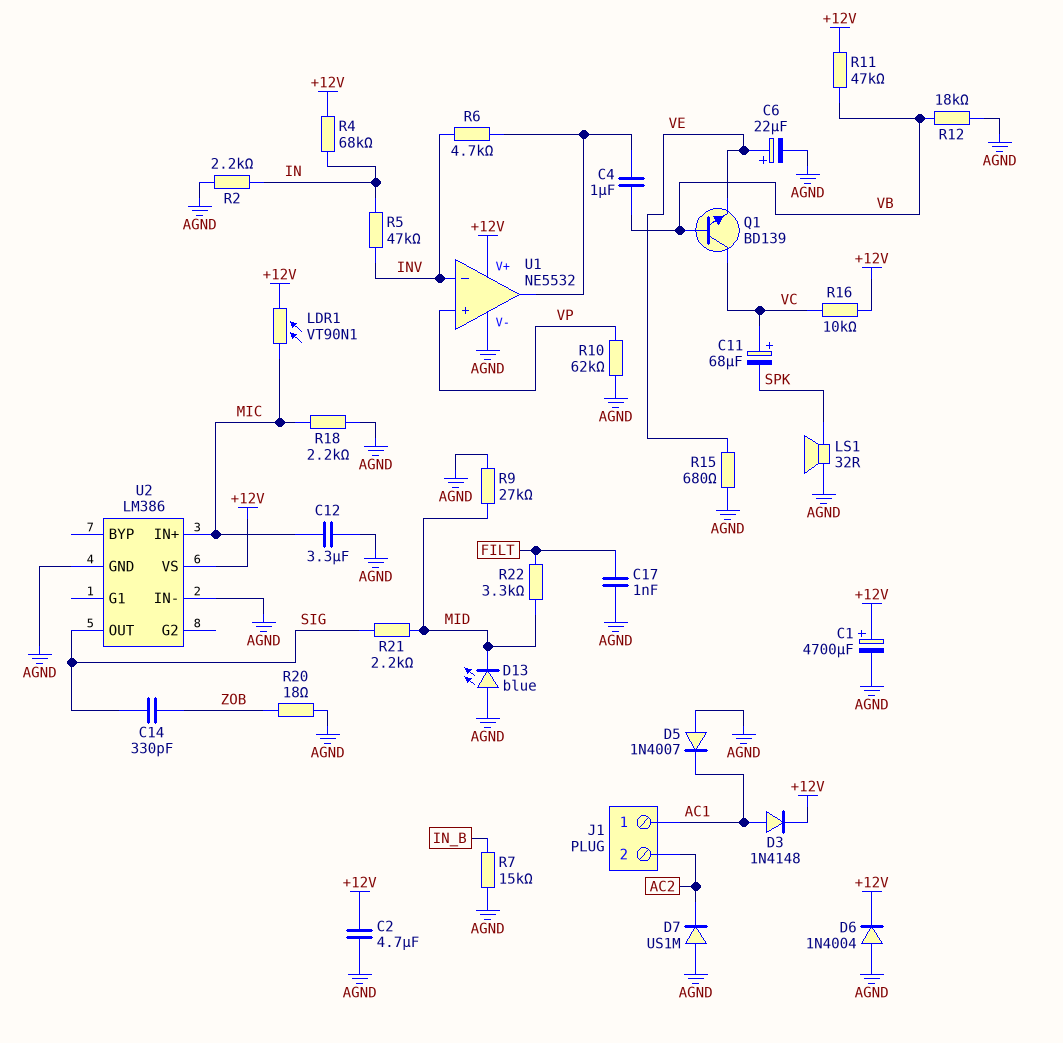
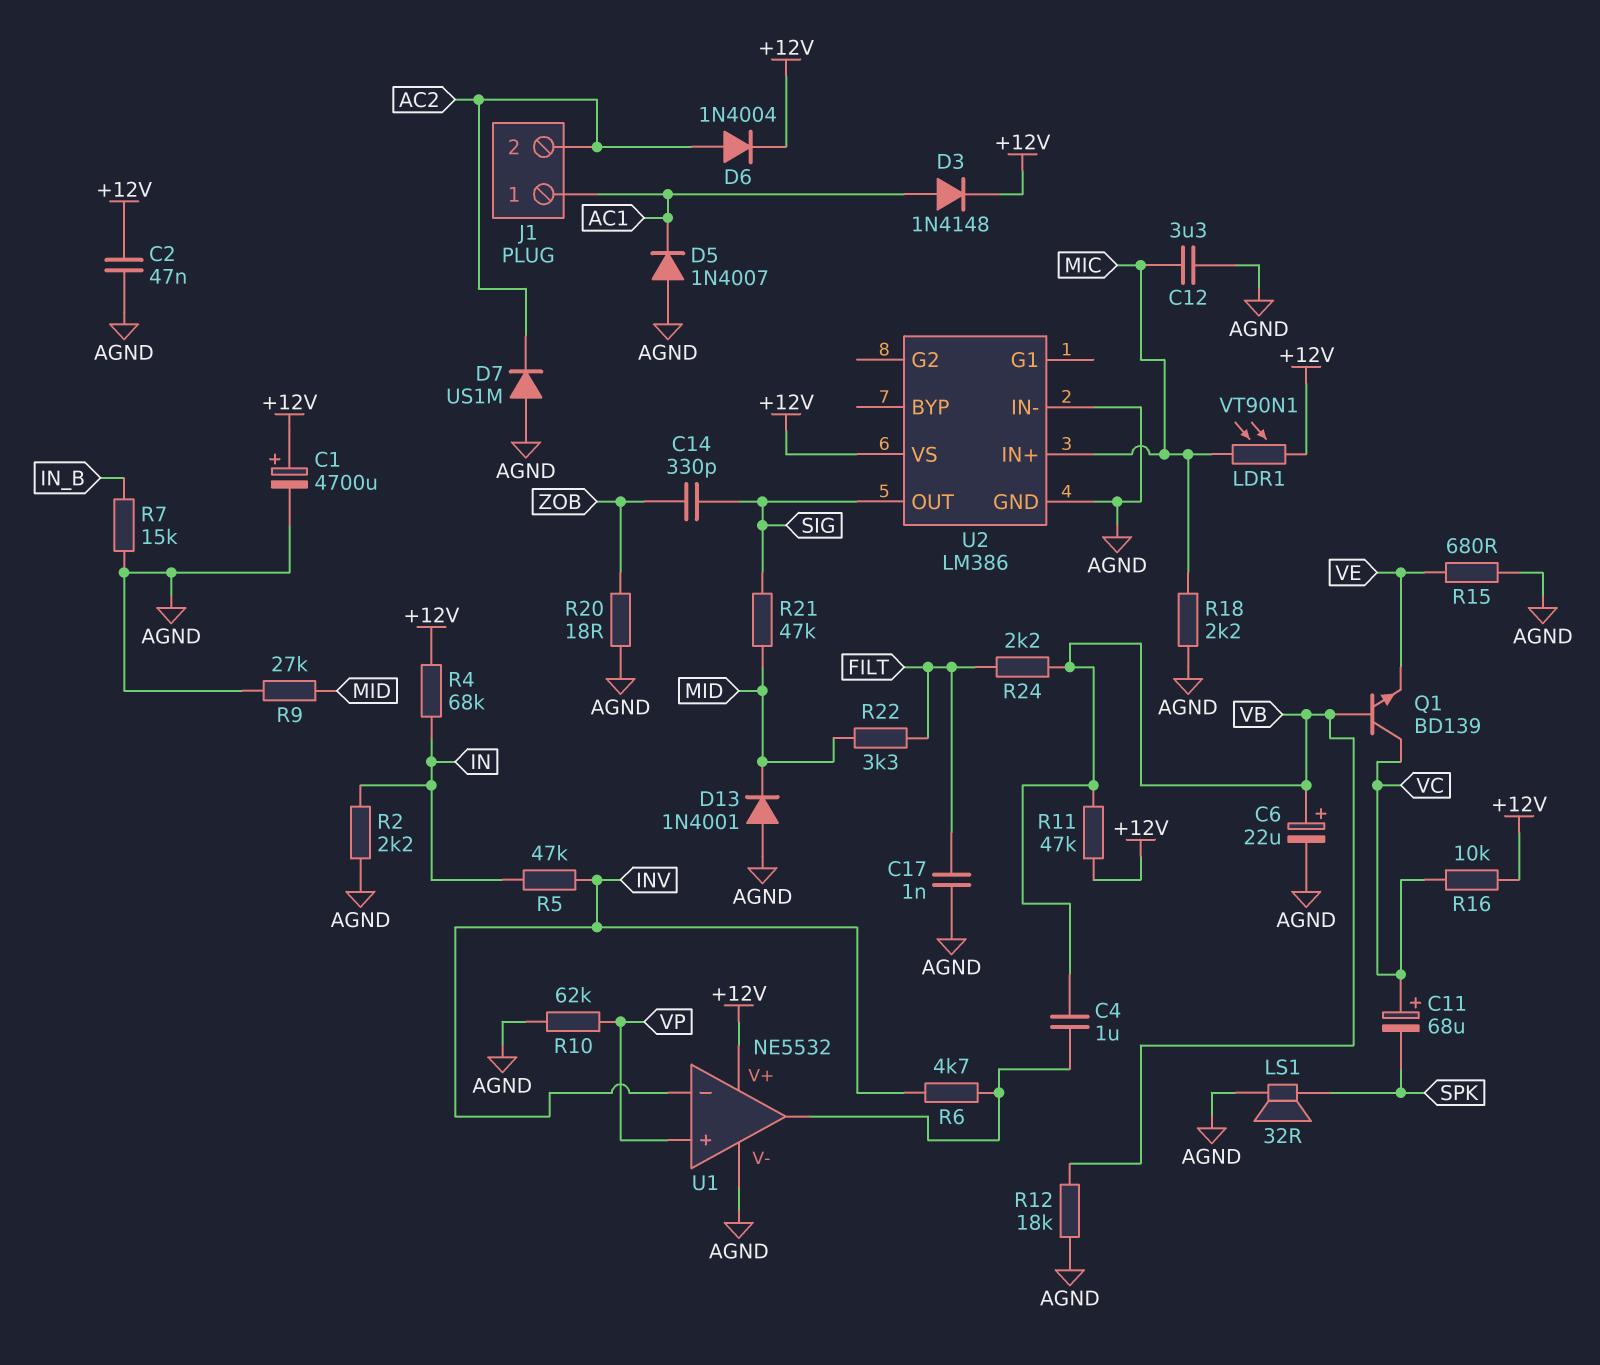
C2: 4.7uF (+12V, AGND) -> 47nF (+12V, AGND)
C6: 22uF (plus VE, minus AGND) -> 22uF (plus VB, minus AGND)
D6: diode 1N4004 (A AGND, K +12V) -> diode 1N4004 (A AC2, K +12V)
D13: LED blue (A AGND, K MID) -> diode 1N4001 (A AGND, K MID)
R21: 2.2k (MID, SIG) -> 47k (MID, SIG)
R24: none -> 2.2k (FILT, VB)

